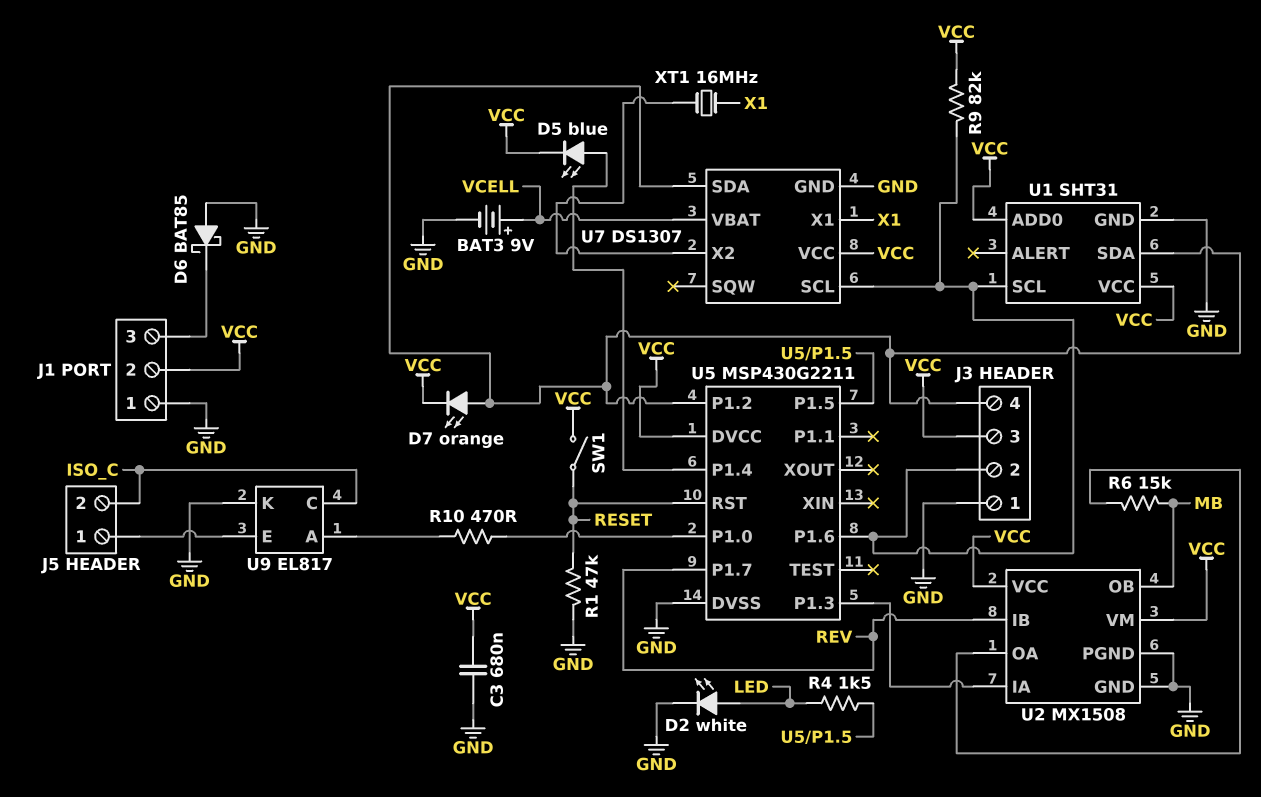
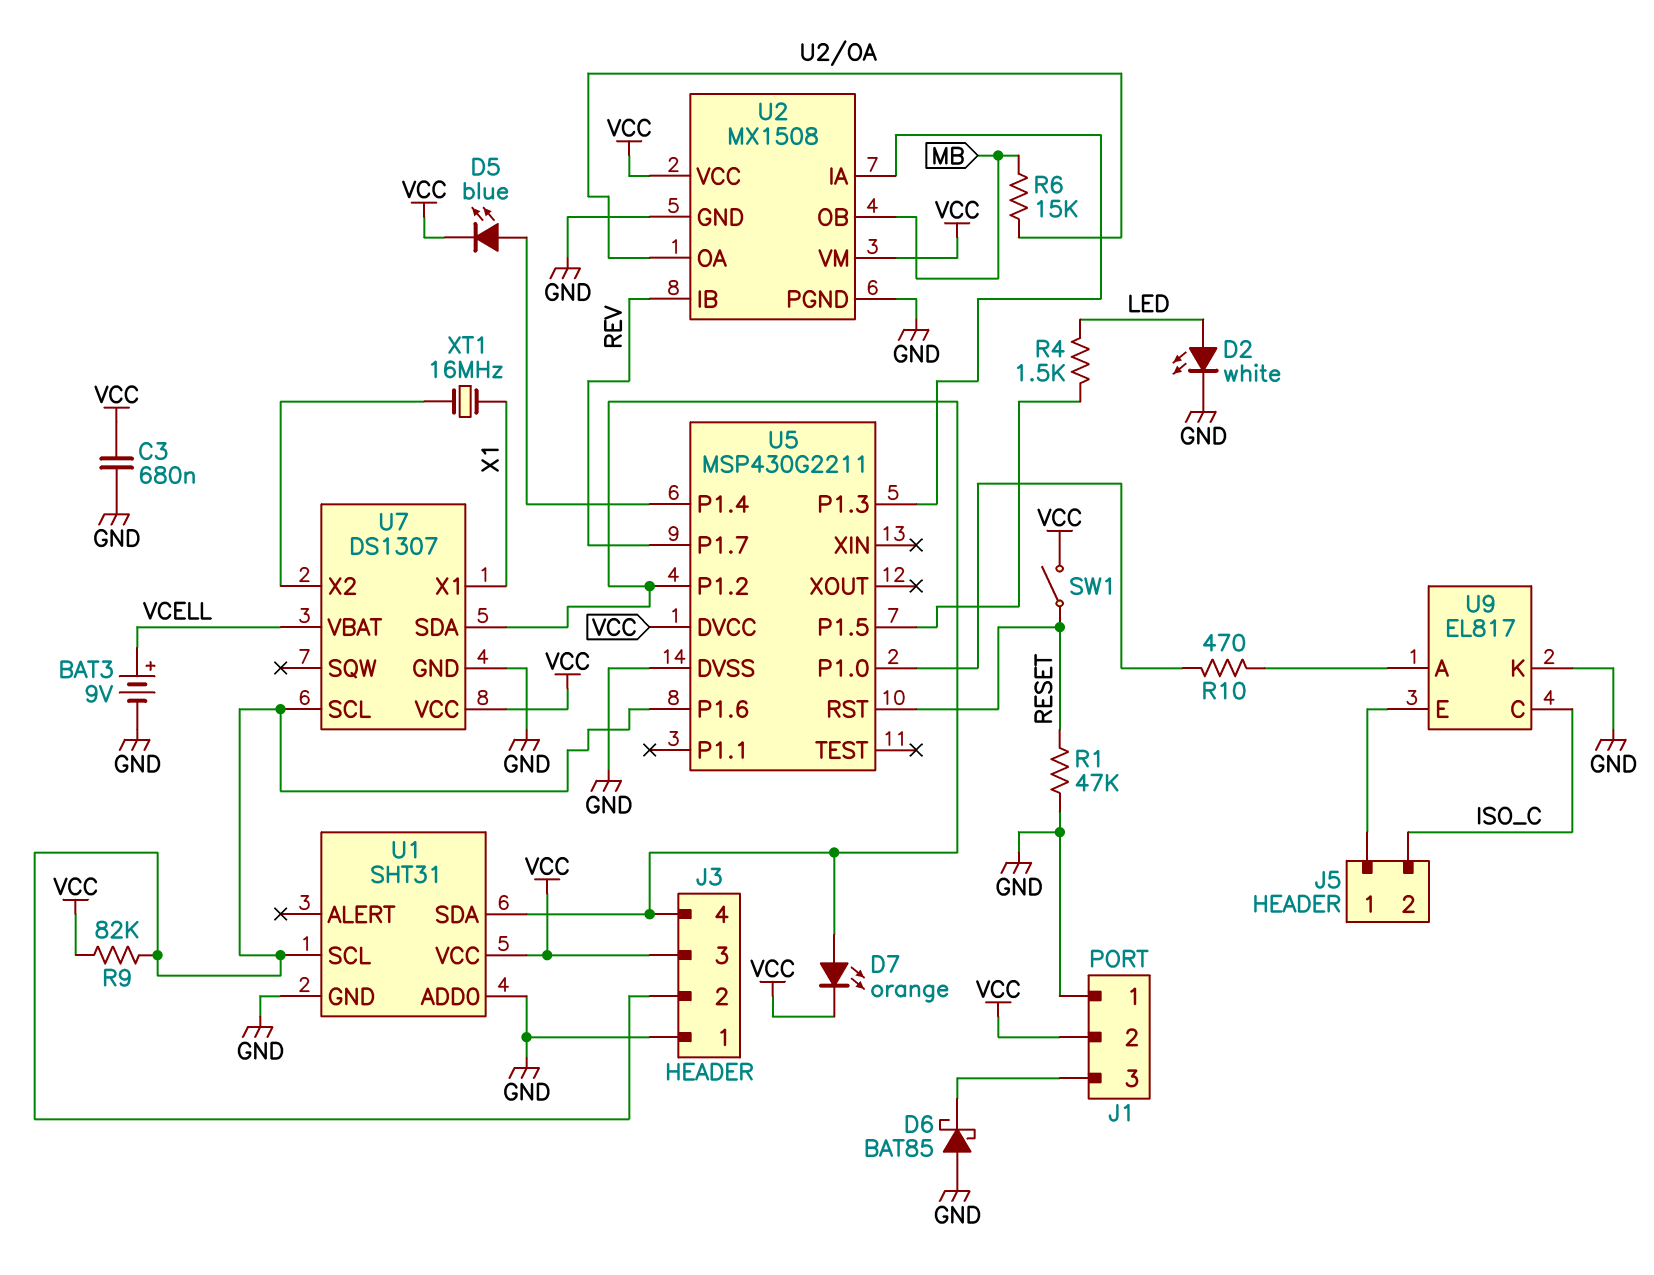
U1 pin ADD0: VCC -> GND

